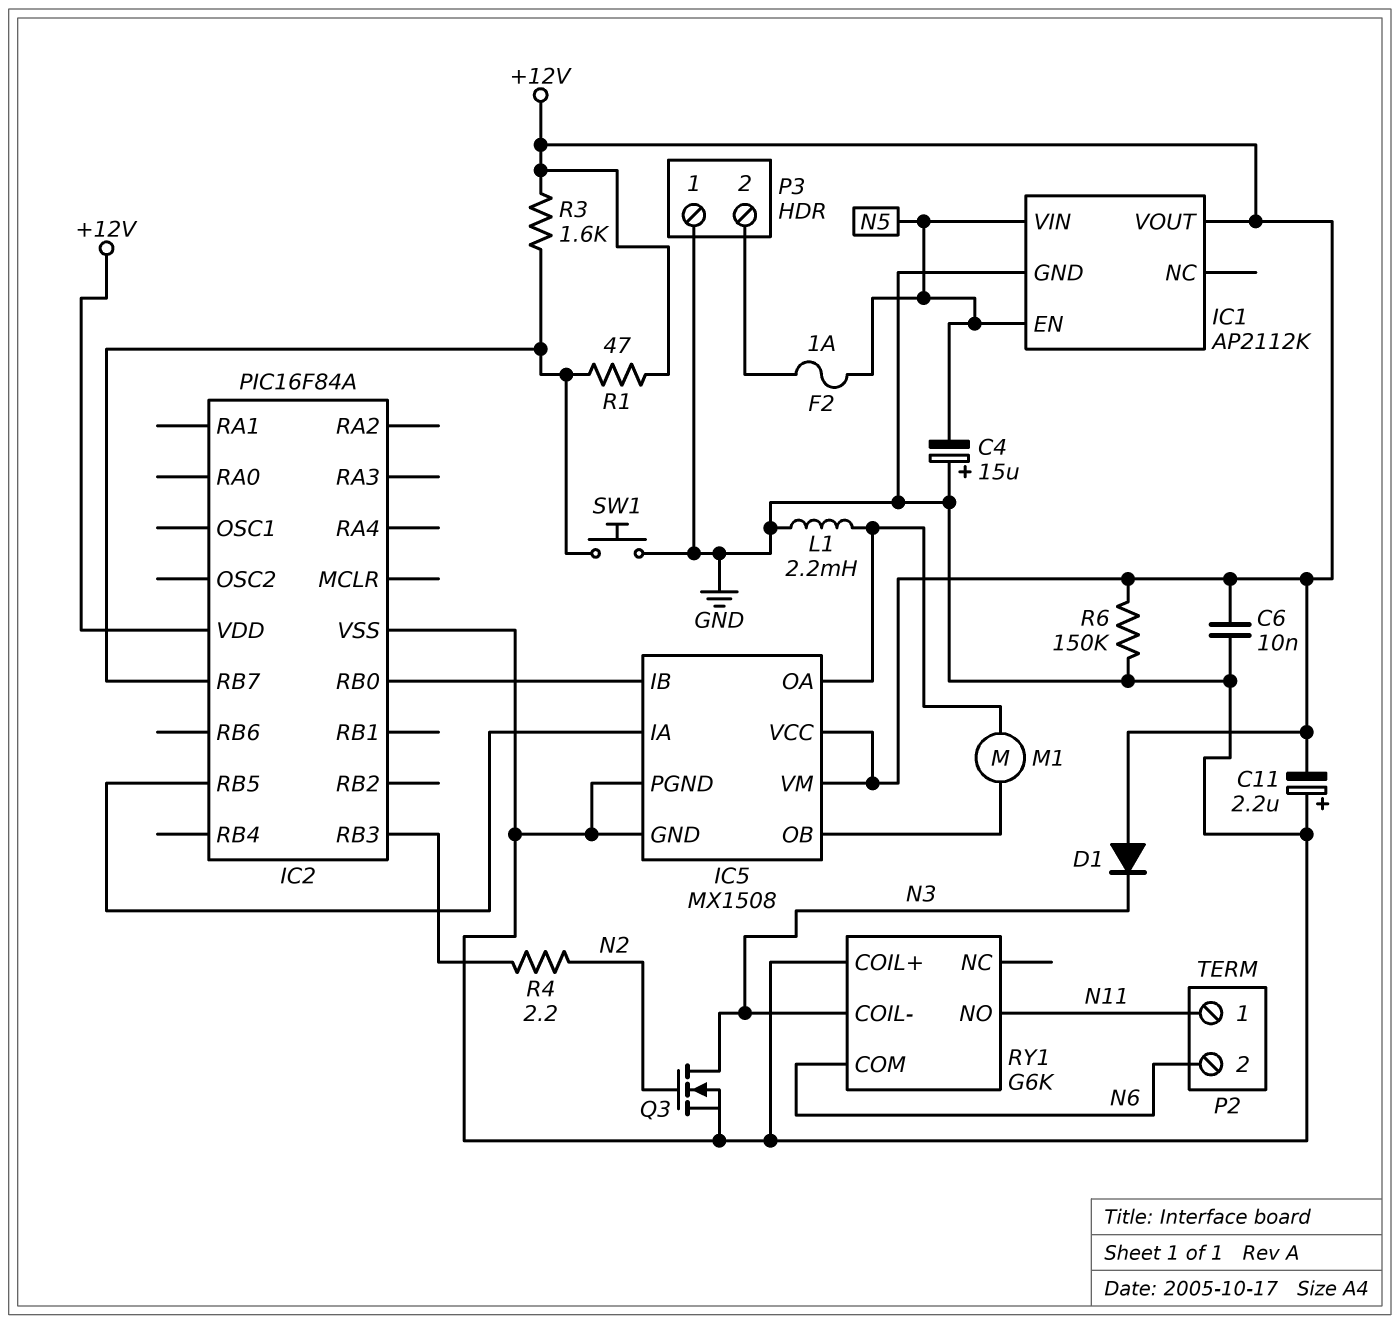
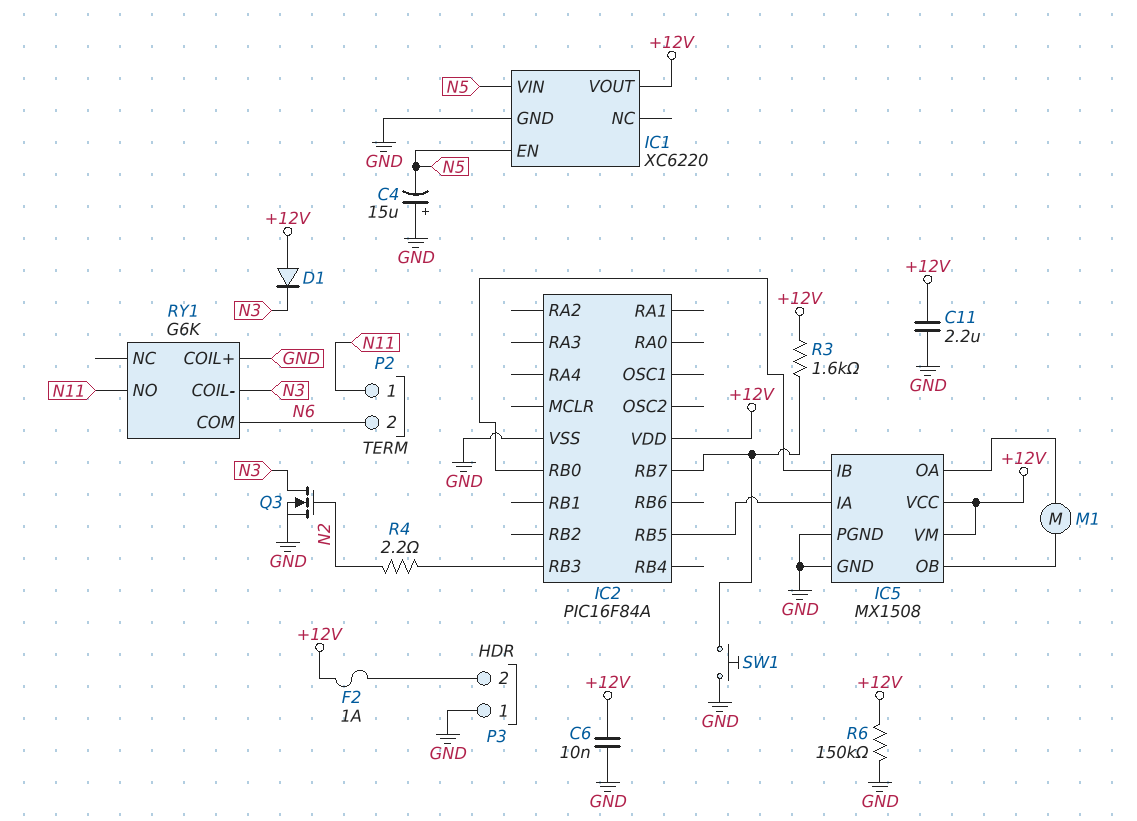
C11: 2.2uF (plus GND, minus +12V) -> 2.2uF (+12V, GND)
F2: 1A (N5, P3/2) -> 1A (+12V, P3/2)
IC1: AP2112K -> XC6220
L1: 2.2mH (GND, IC5/OA) -> none
R1: 47 (+12V, IC2/RB7) -> none

